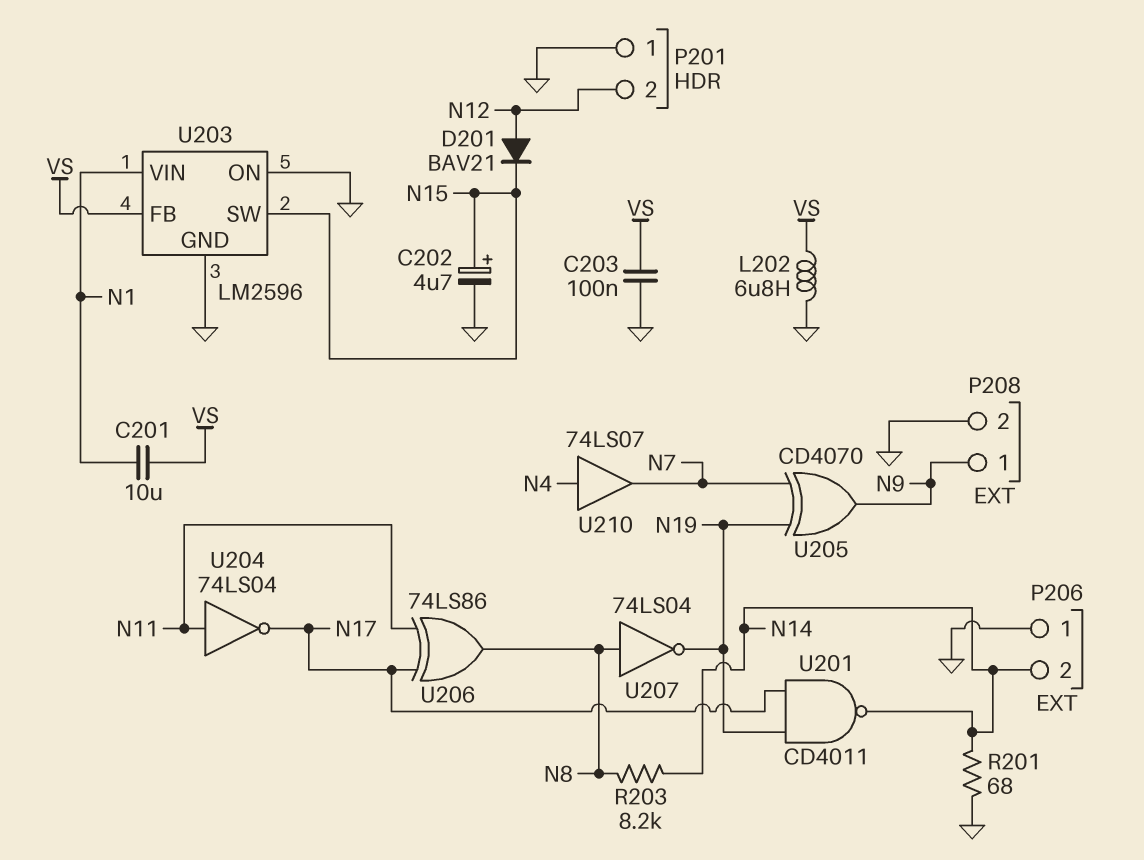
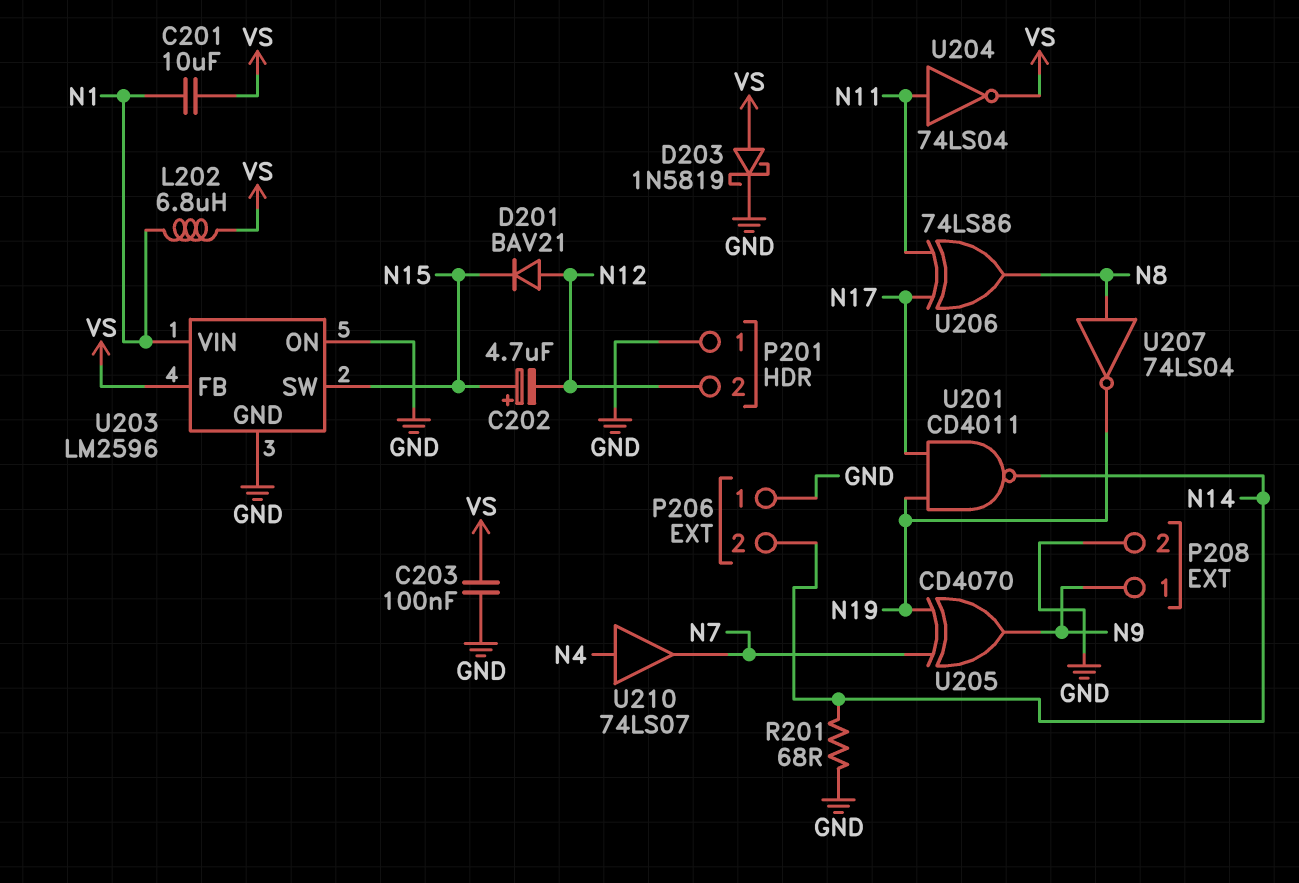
C202: 4.7uF (plus N15, minus GND) -> 4.7uF (plus N15, minus N12)
D203: none -> schottky 1N5819 (A VS, K GND)
L202: 6.8uH (GND, VS) -> 6.8uH (N1, VS)
R203: 8.2k (N8, N14) -> none
U204: NOT 74LS04 (in N11, out N17) -> NOT 74LS04 (in N11, out VS)

